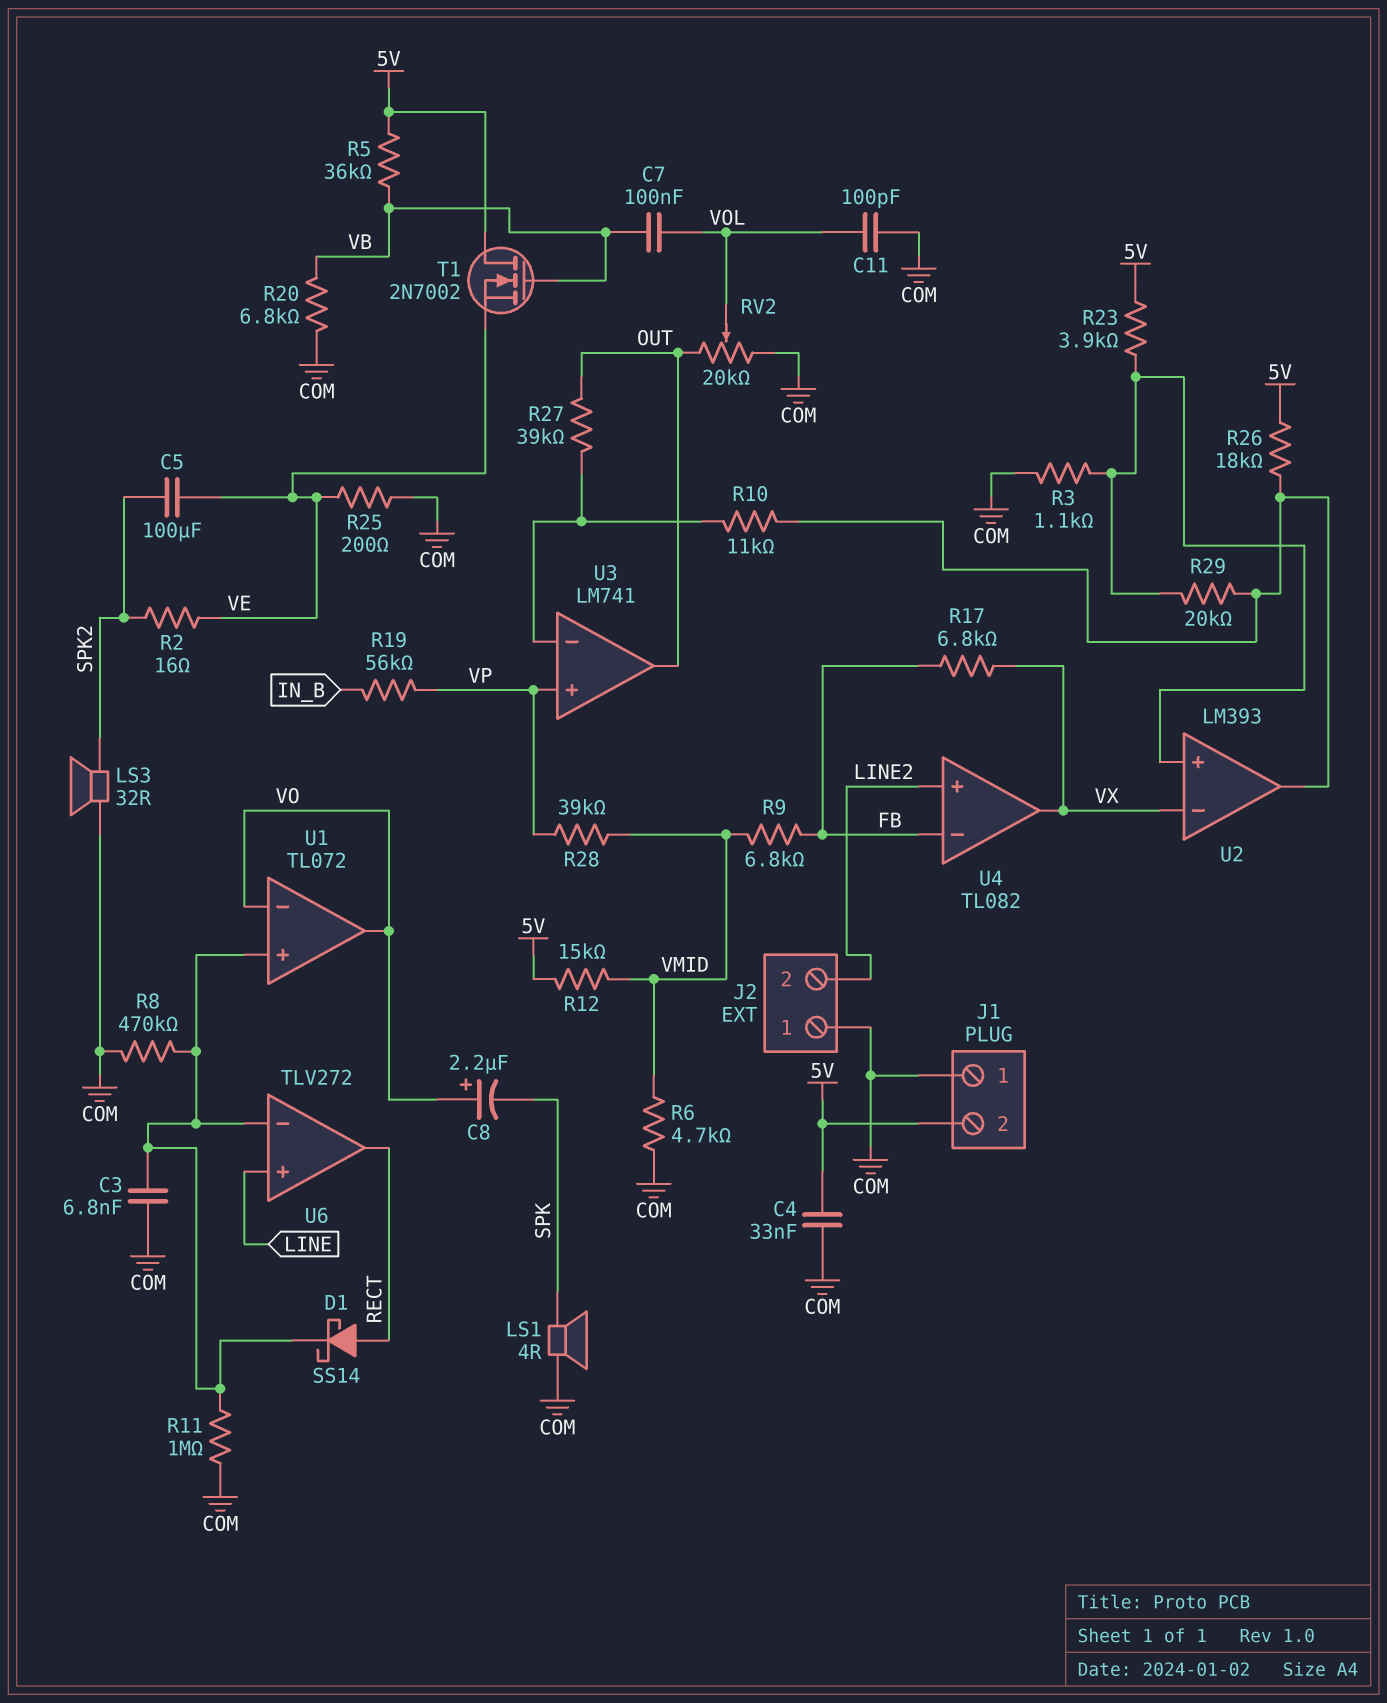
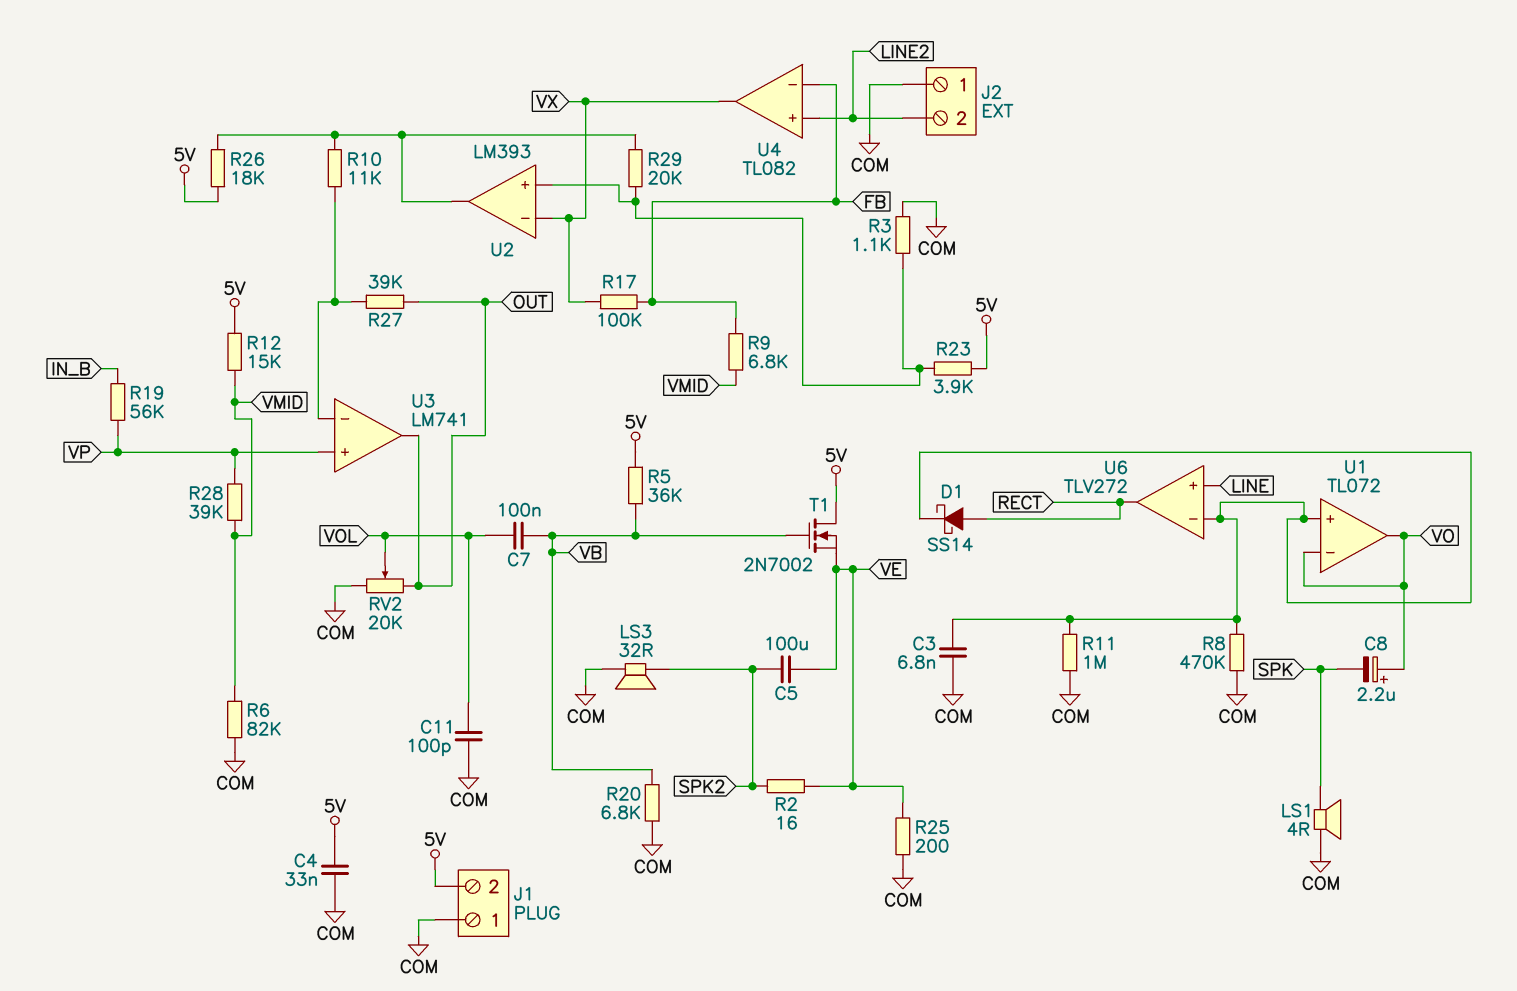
R6: 4.7k (COM, VMID) -> 82k (COM, VMID)
R17: 6.8k (FB, VX) -> 100k (FB, VX)

